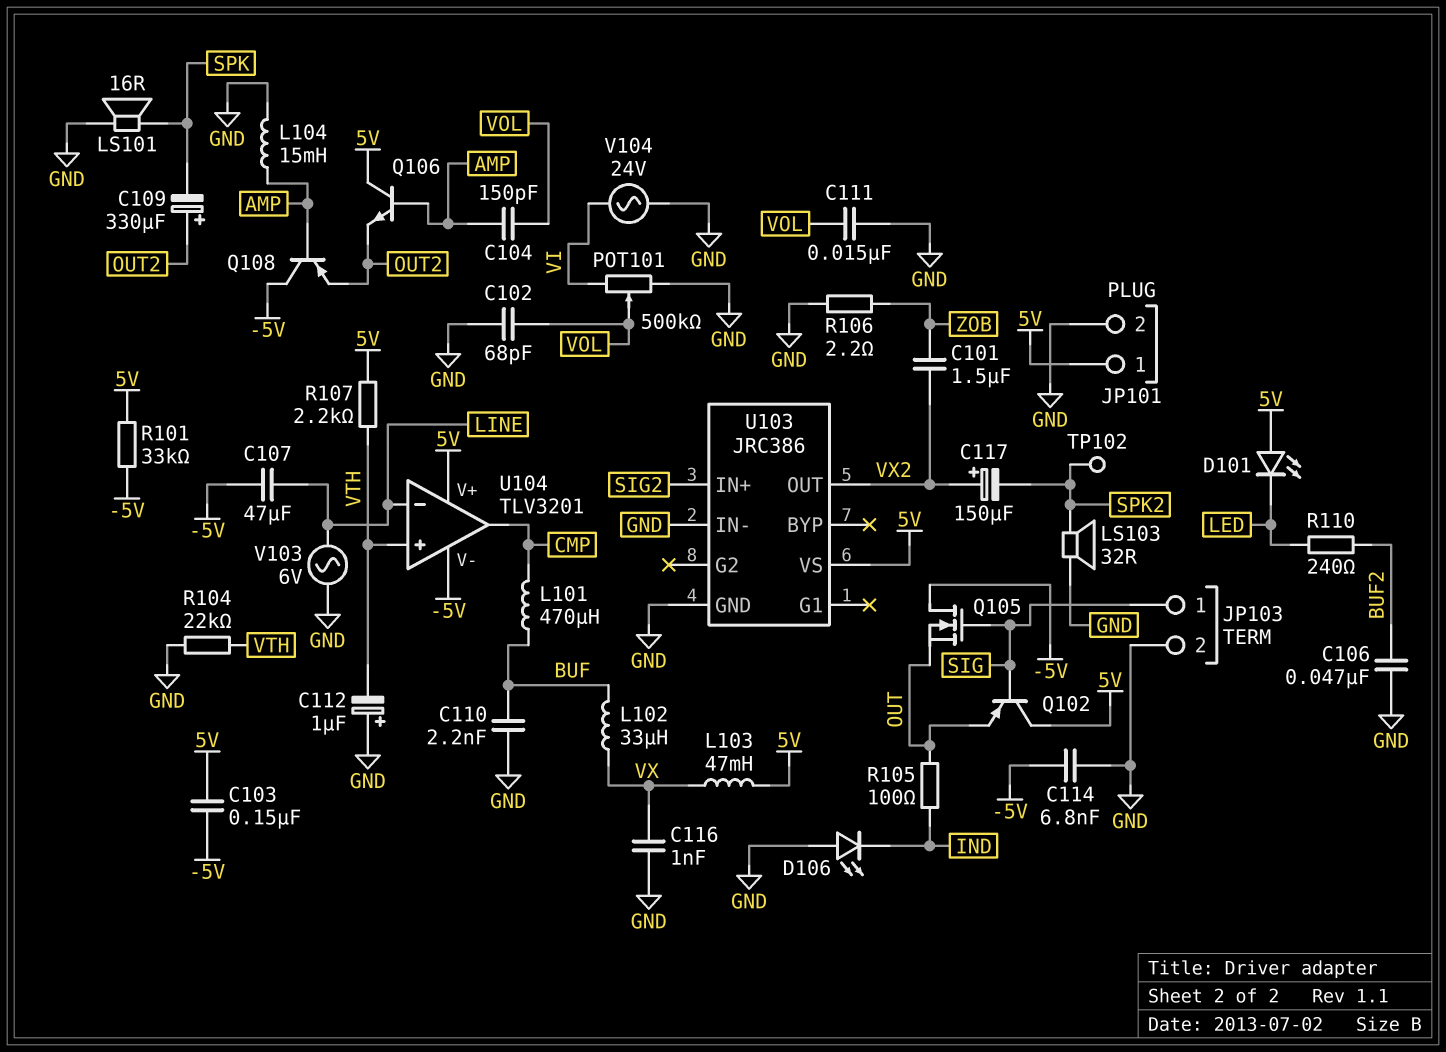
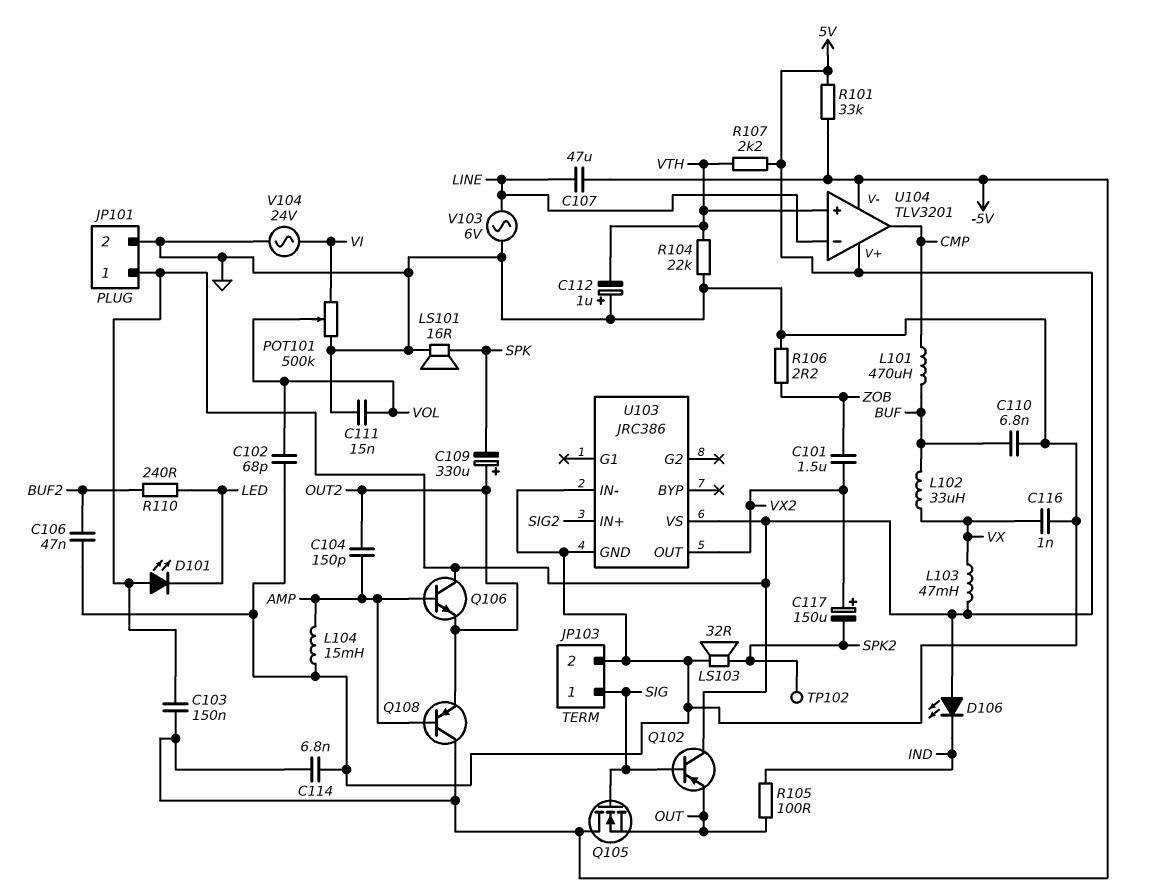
C104: 150pF (AMP, VOL) -> 150pF (AMP, OUT2)
C110: 2.2nF (BUF, GND) -> 6.8nF (BUF, GND)
D106: LED (A GND, K IND) -> LED (A 5V, K IND)

